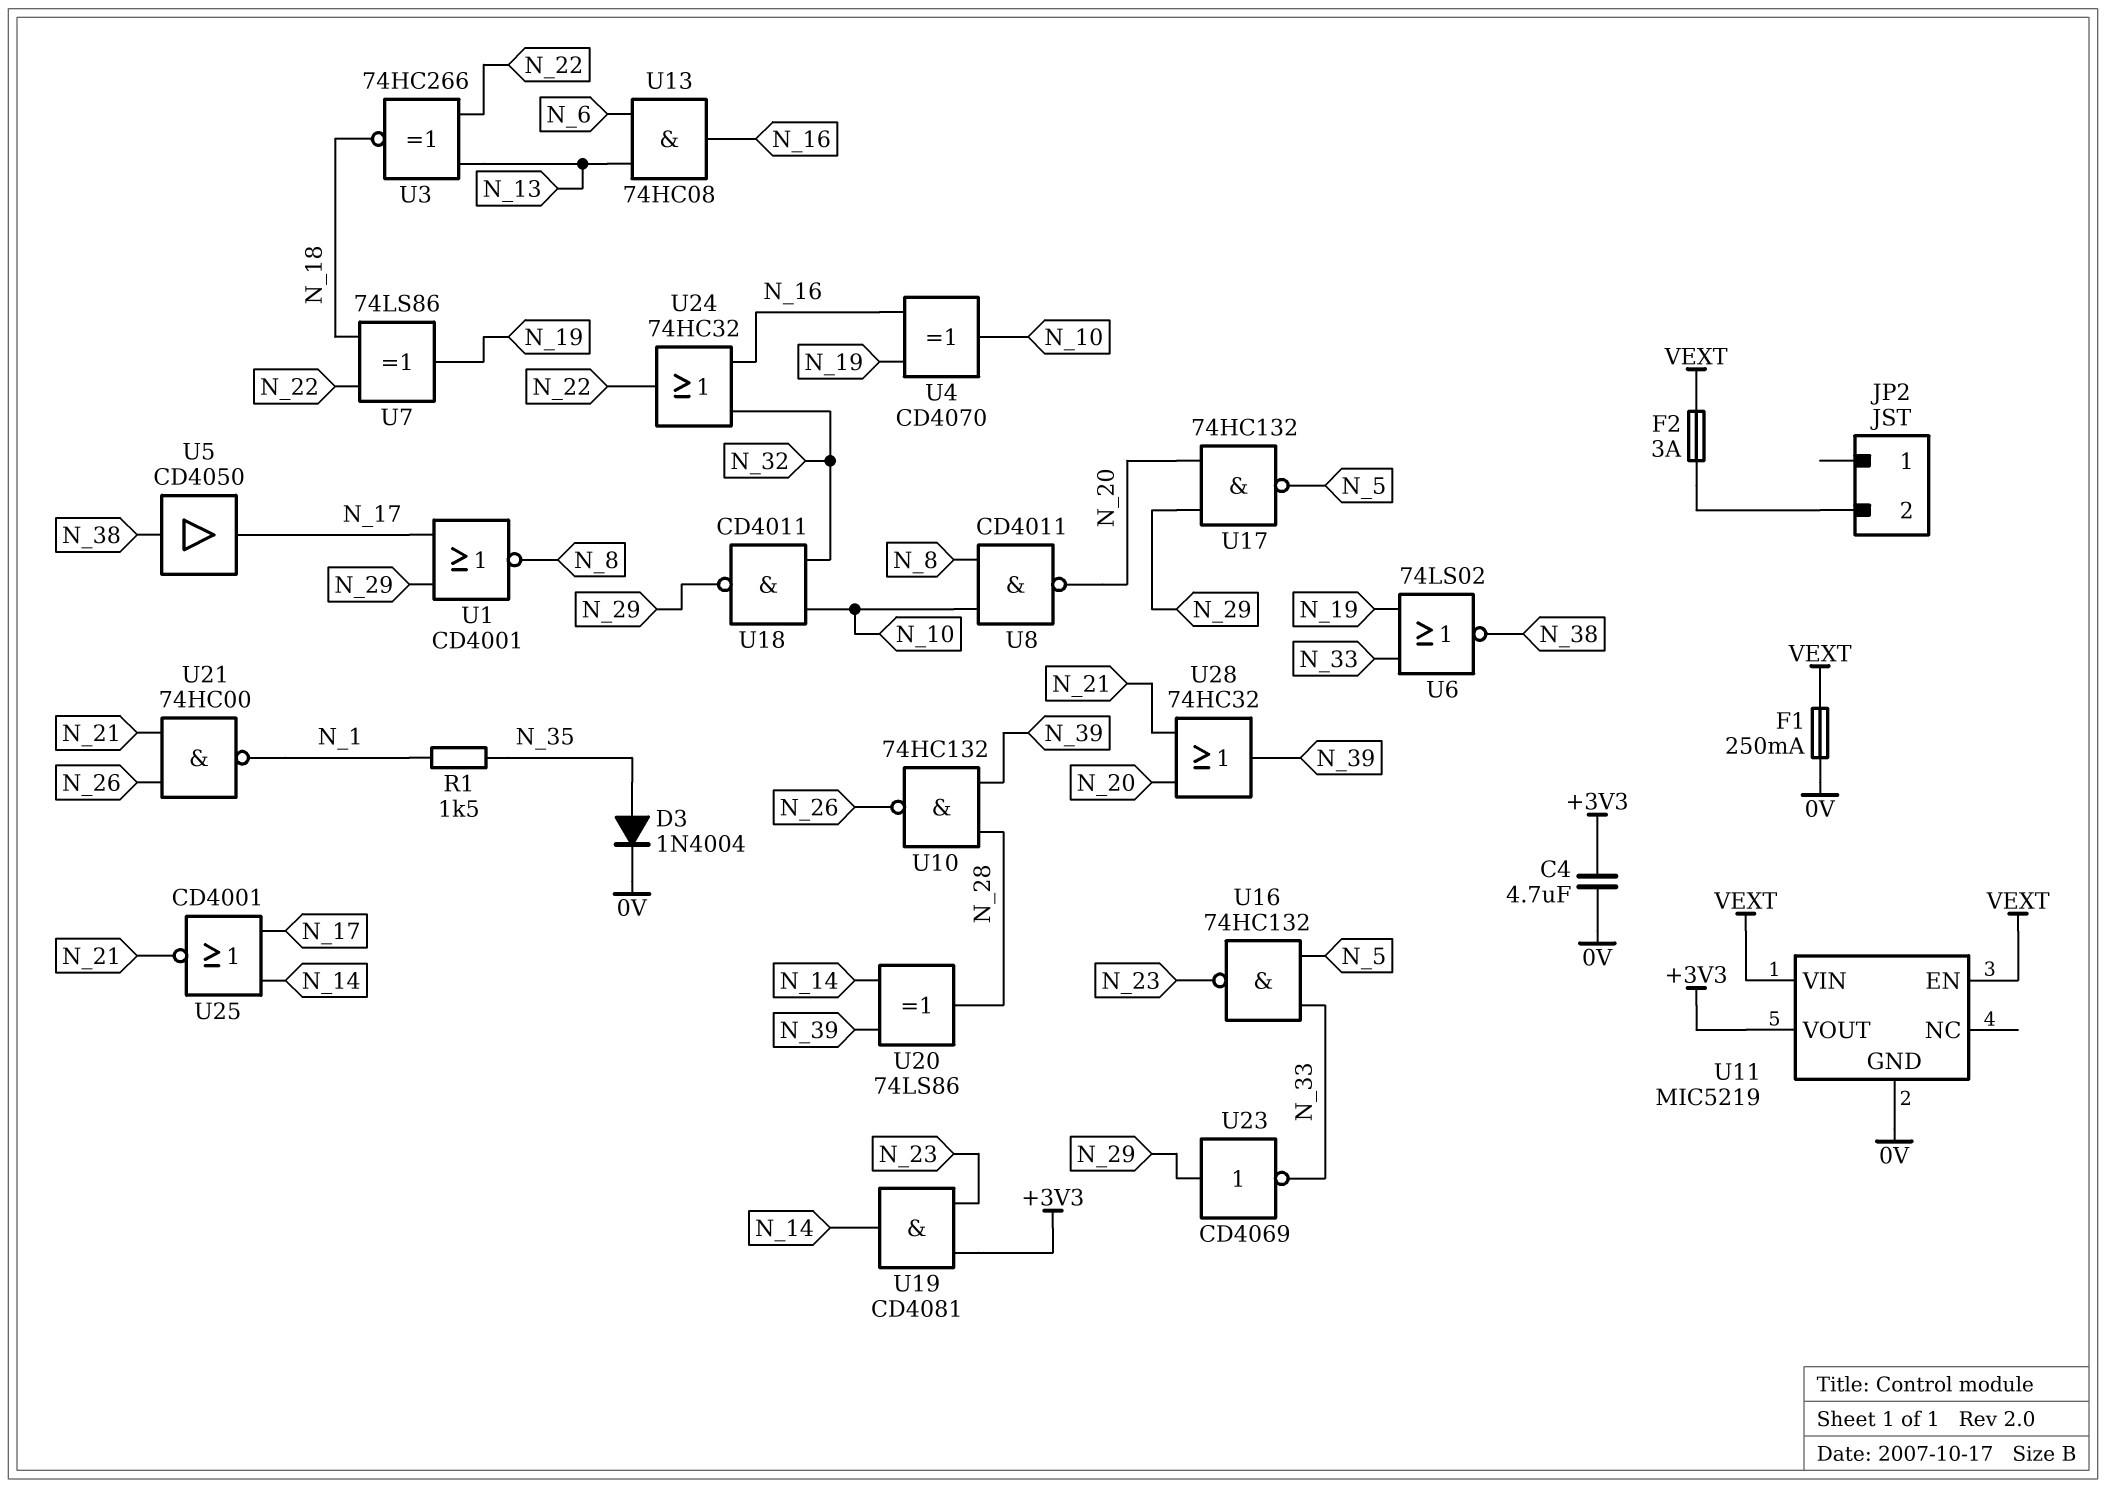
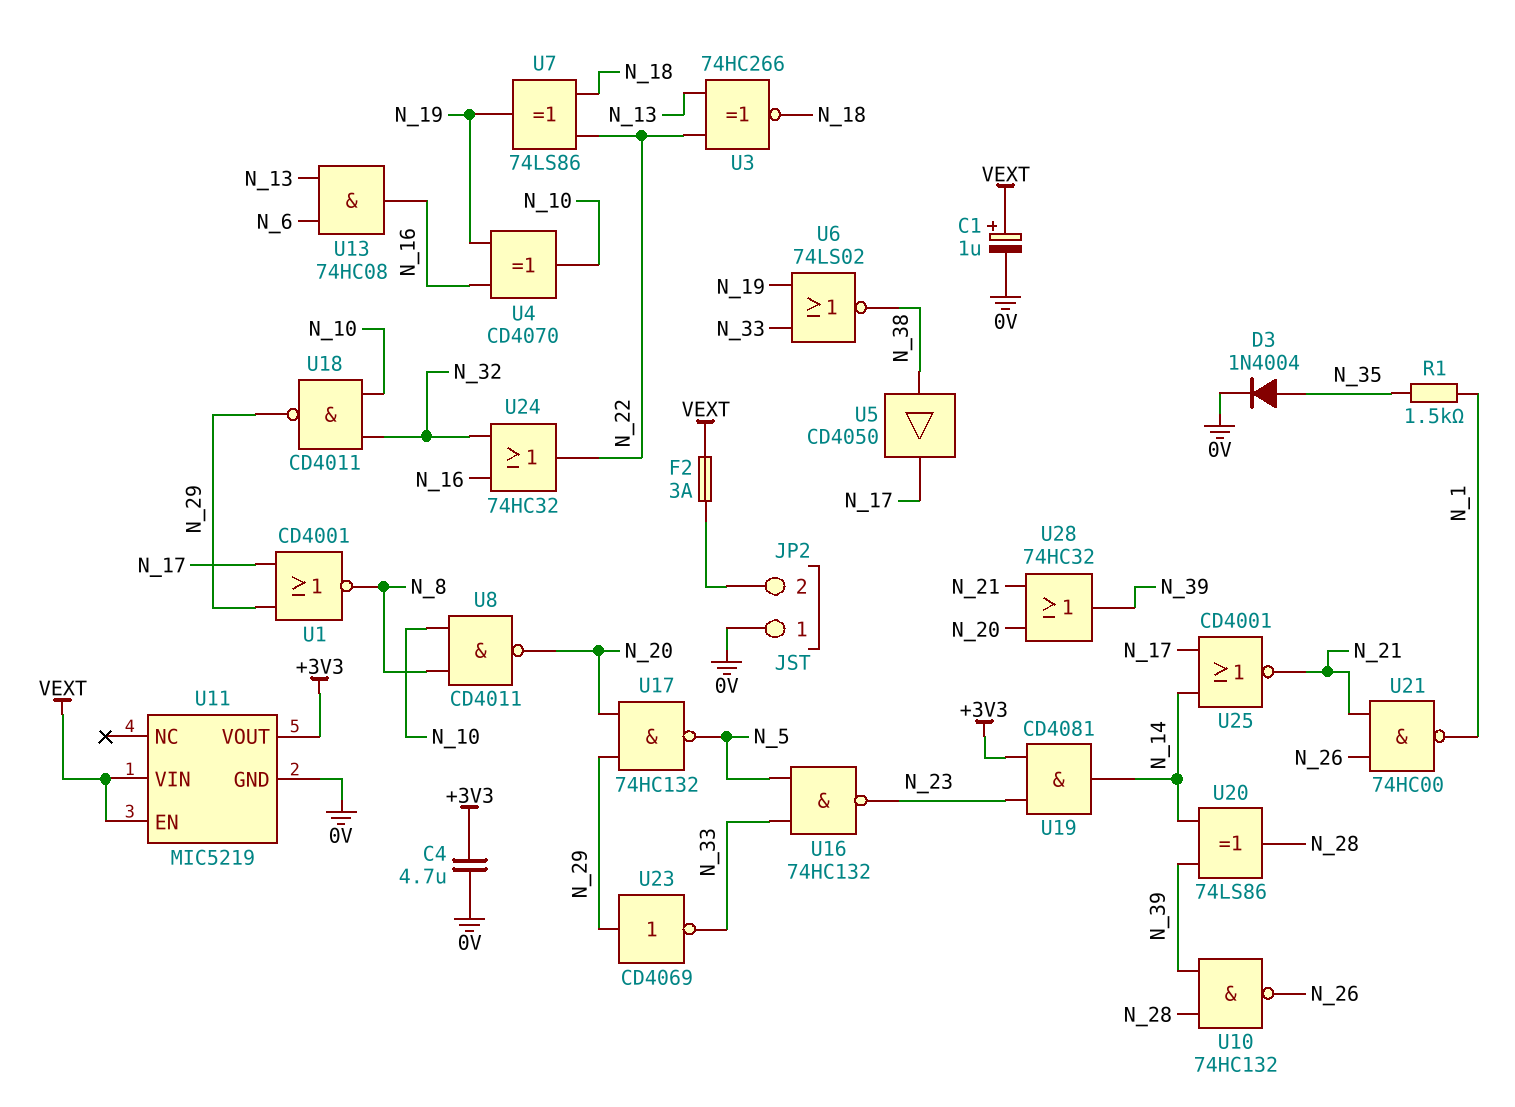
C1: none -> 1uF (plus VEXT, minus 0V)
F1: 250mA (0V, VEXT) -> none
JP2 pin 1: none -> 0V

